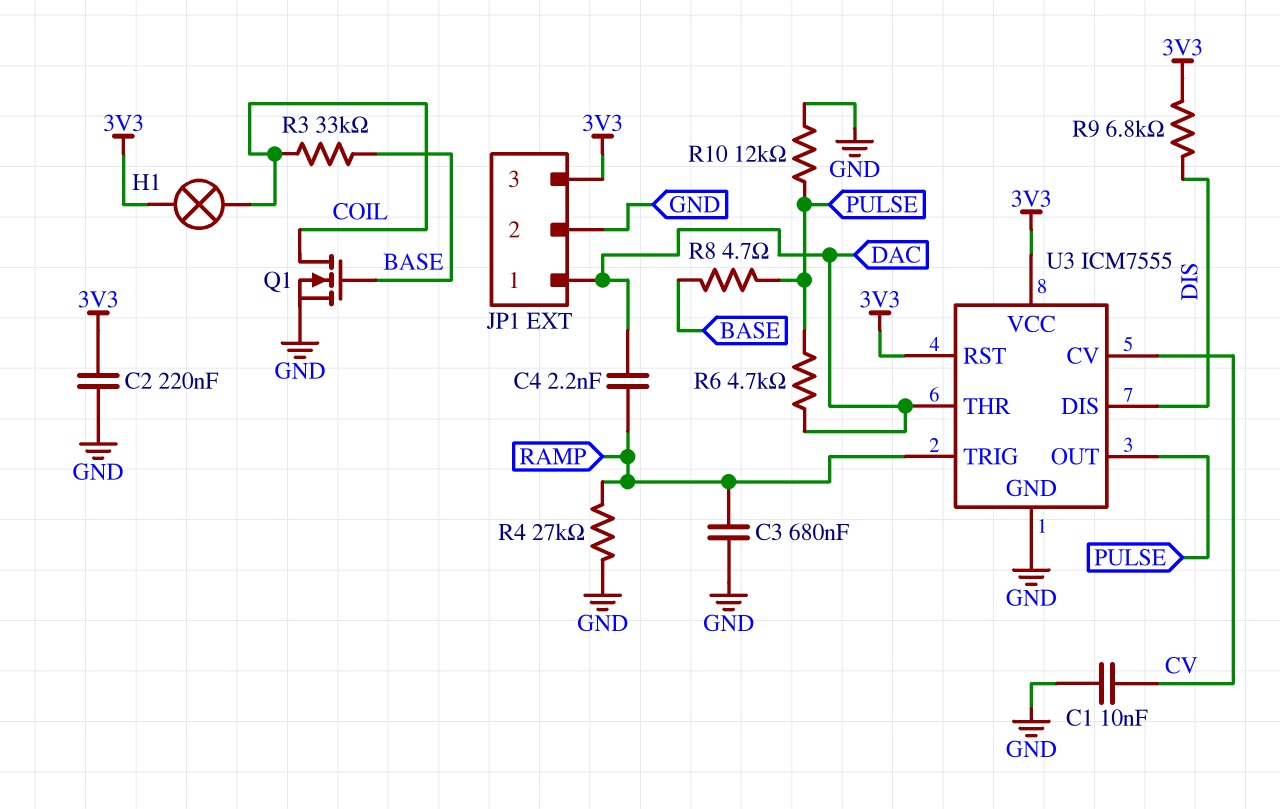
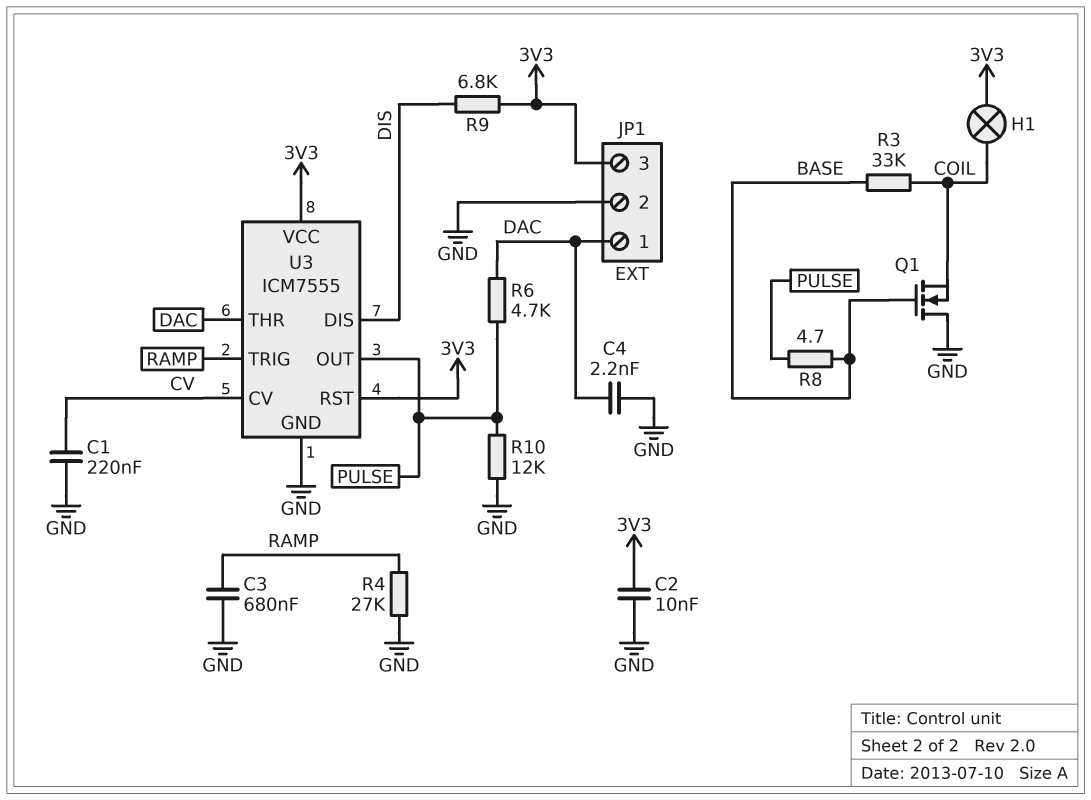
C1: 10nF (CV, GND) -> 220nF (CV, GND)
C2: 220nF (3V3, GND) -> 10nF (3V3, GND)
C4: 2.2nF (DAC, RAMP) -> 2.2nF (DAC, GND)
Q1: NMOS (G BASE, D COIL, S GND) -> NMOS (G BASE, D GND, S COIL)

